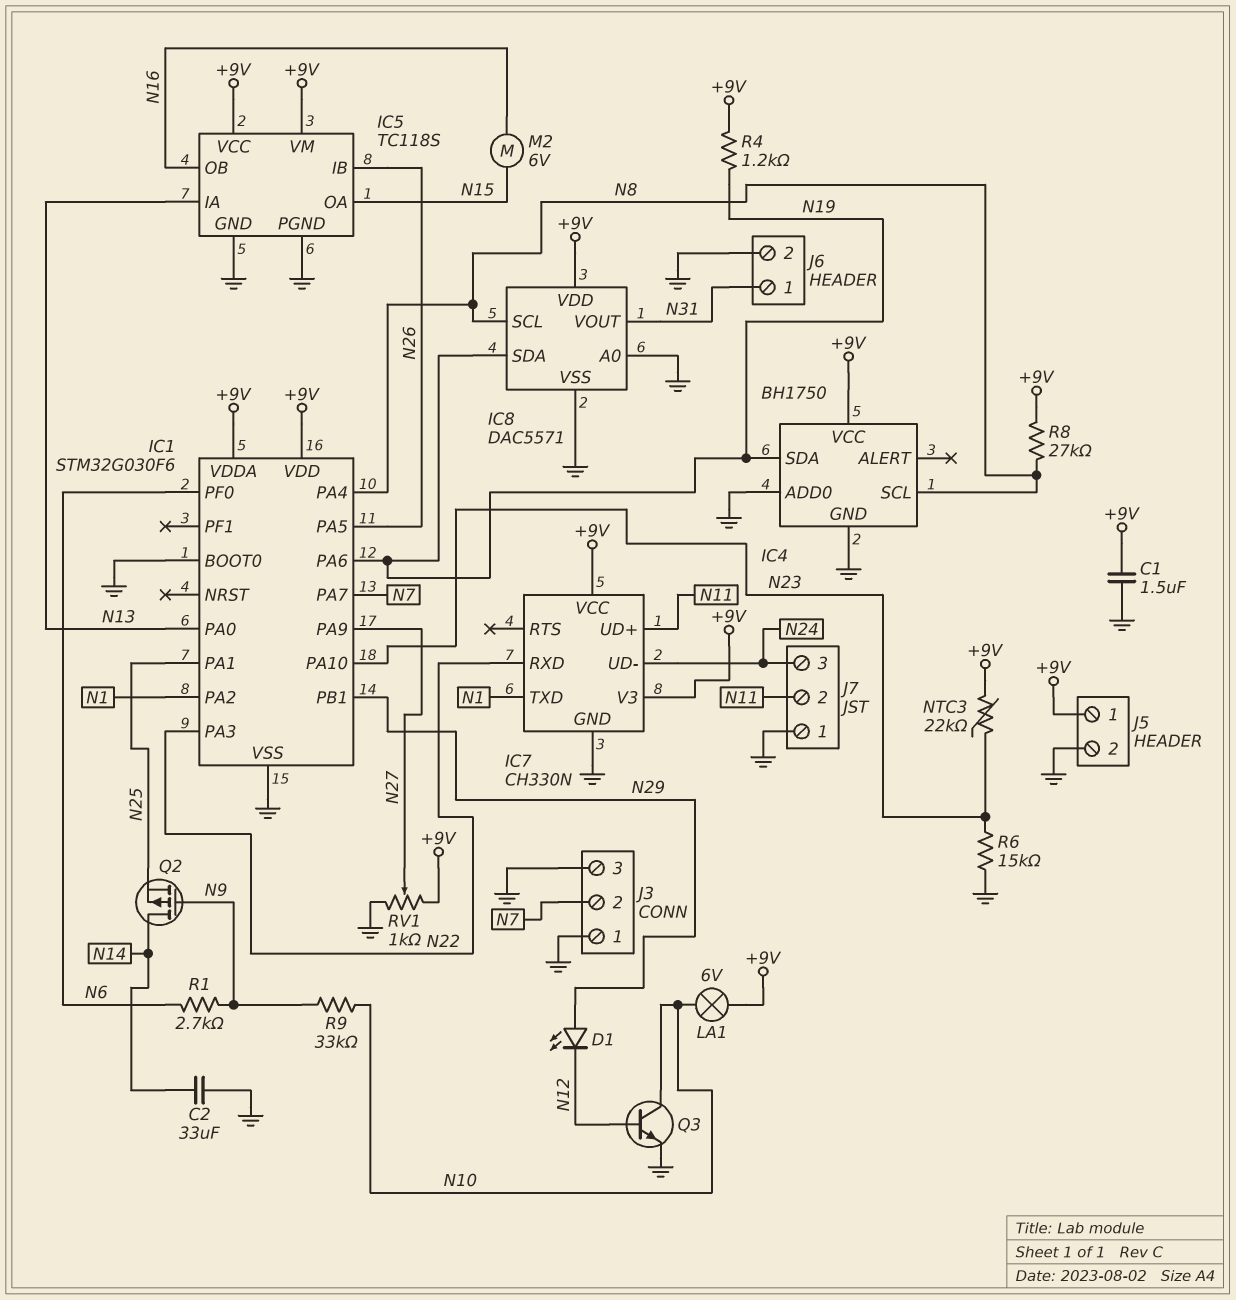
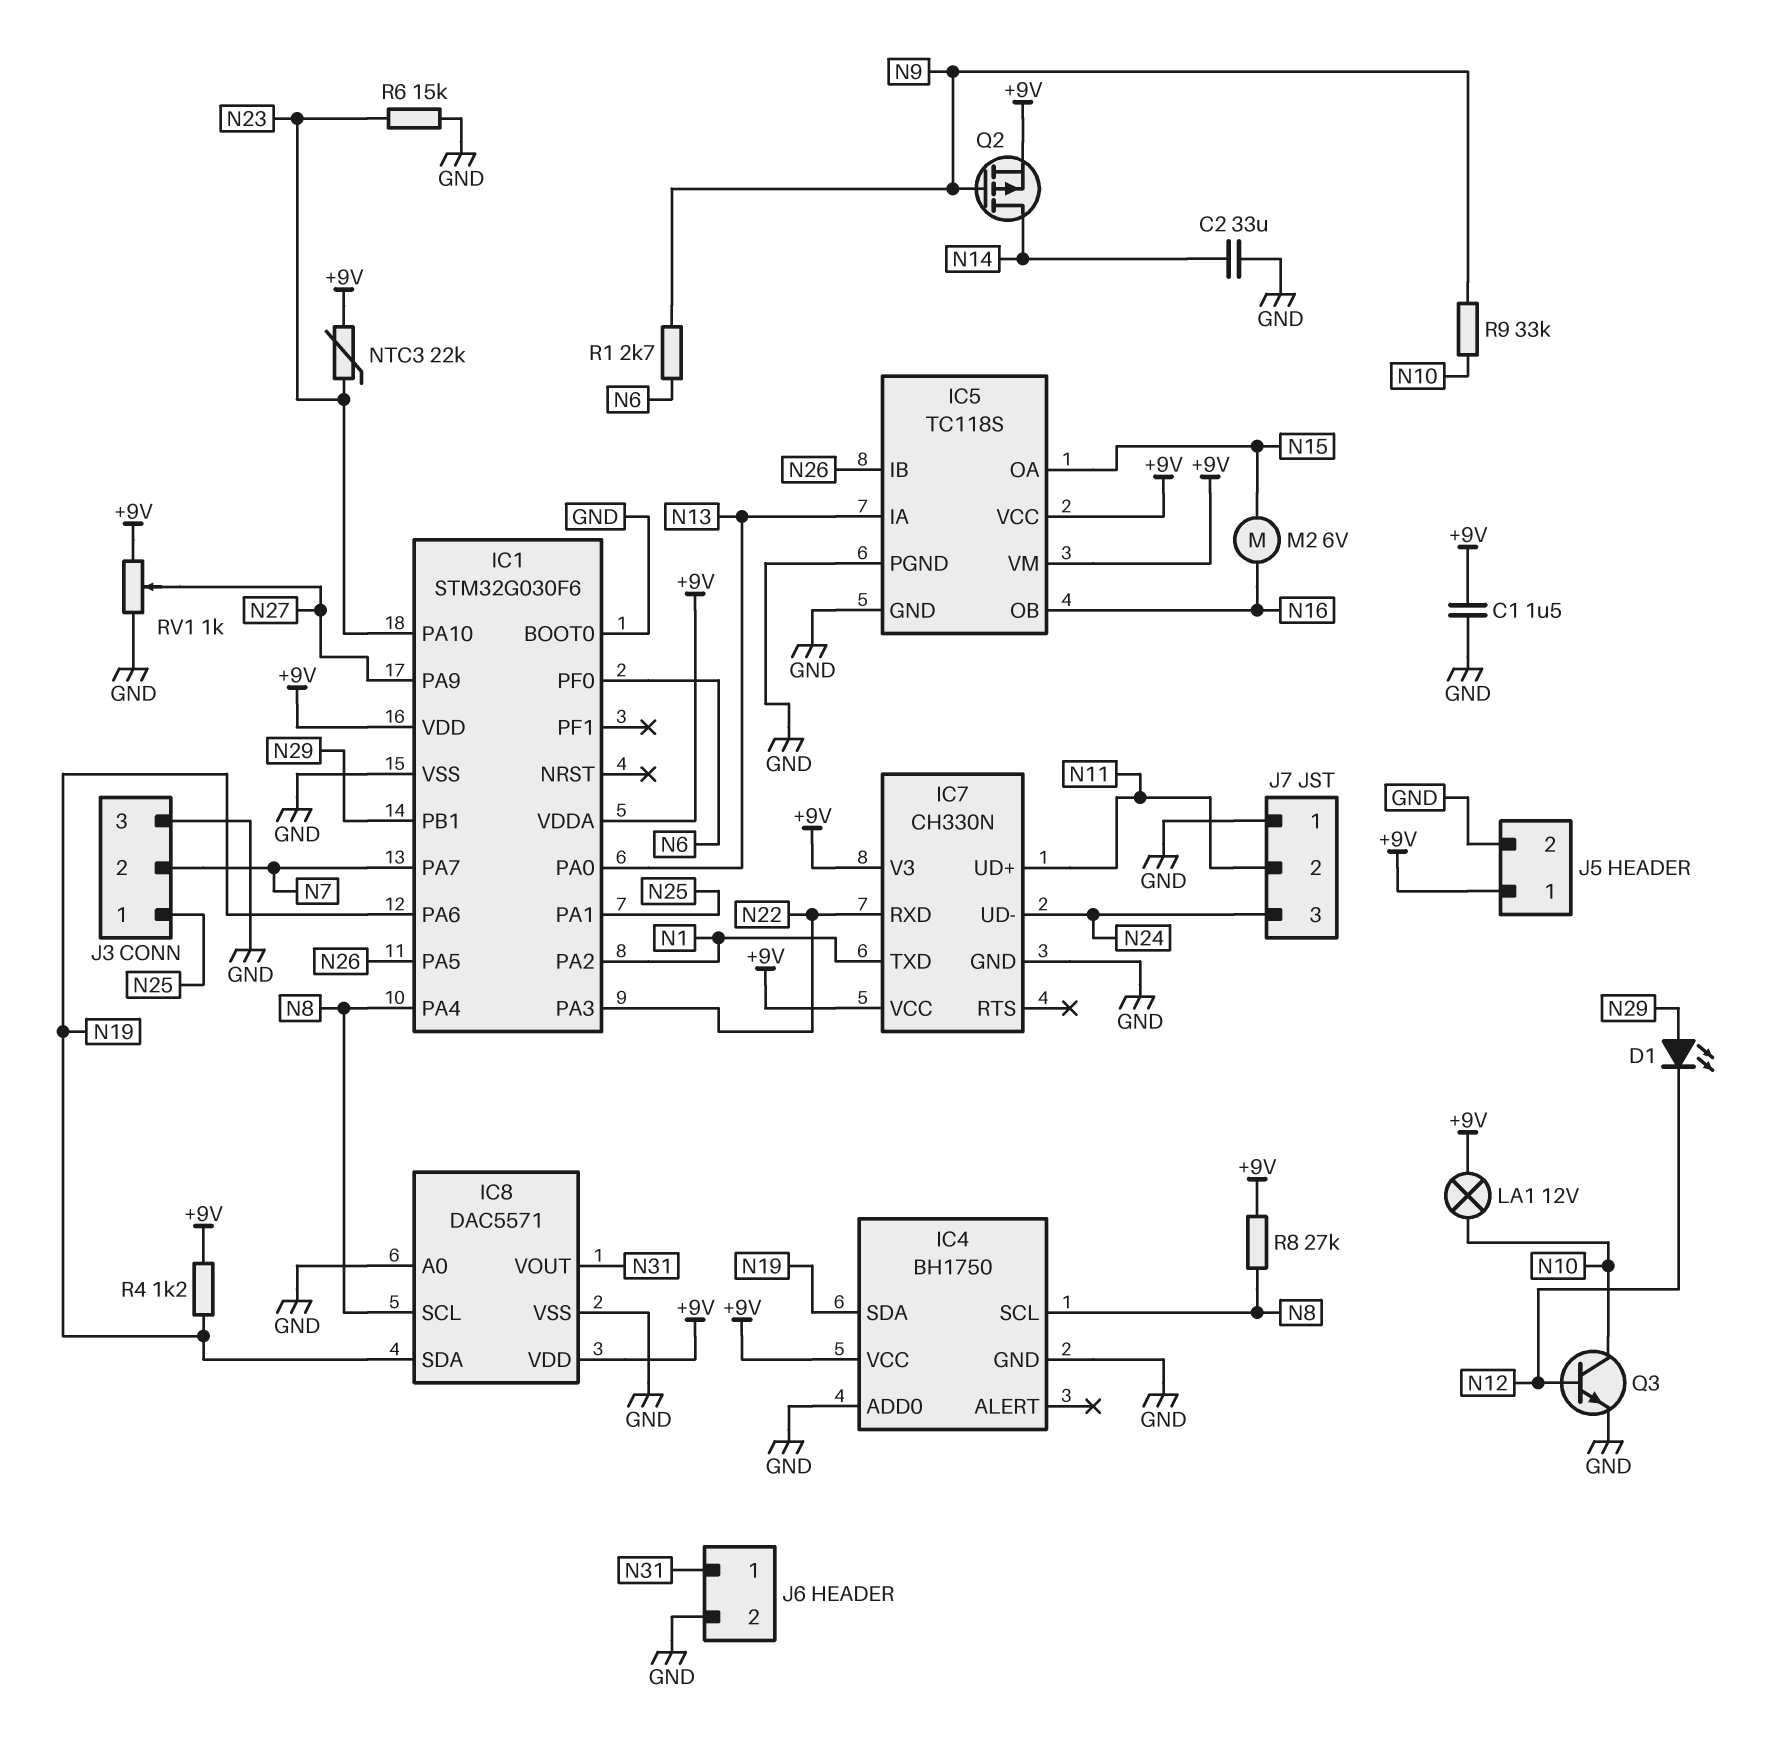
J3 pin 1: GND -> N25
LA1: lamp 6V (+9V, N10) -> lamp 12V (+9V, N10)
Q2: PMOS (G N9, D N14, S N25) -> PMOS (G N9, D N14, S +9V)

